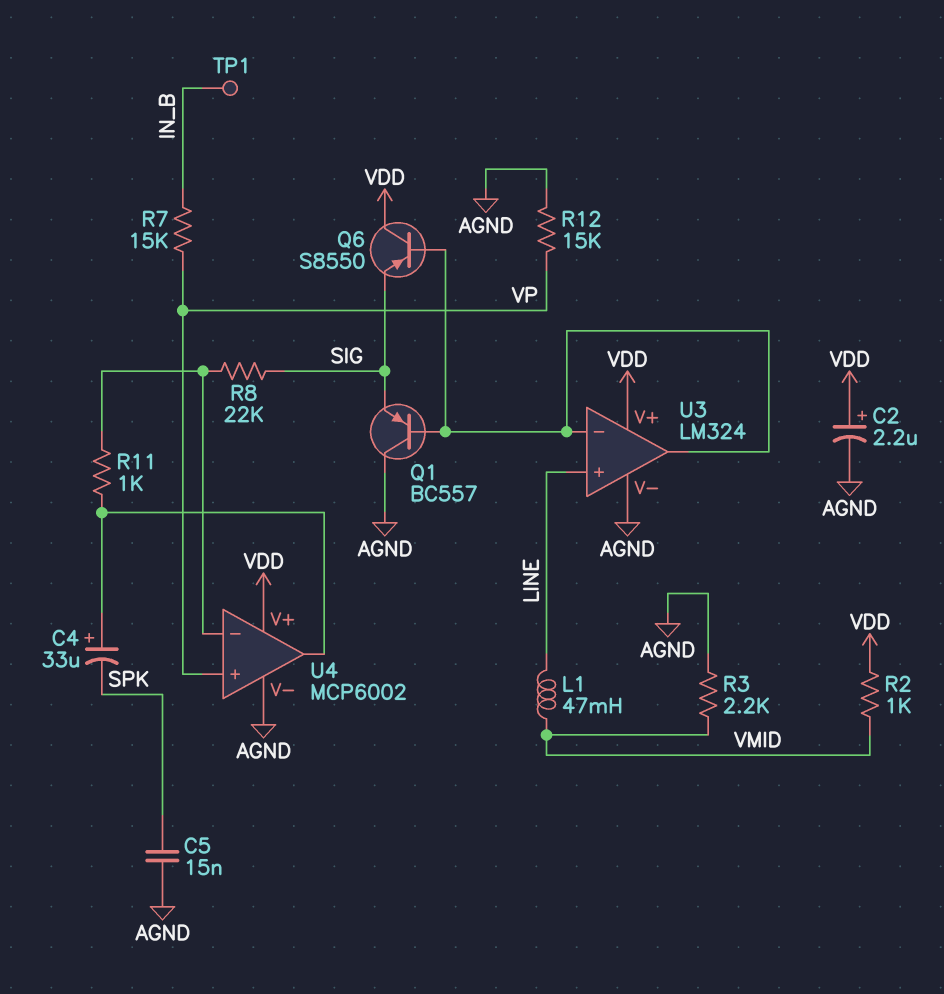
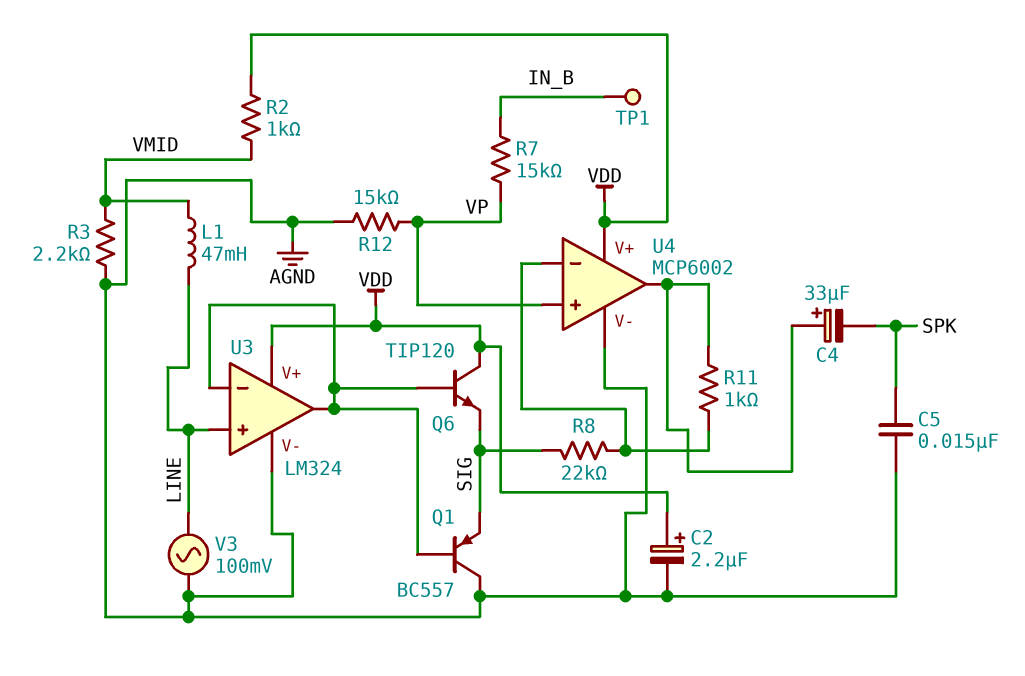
Q6: PNP S8550 (B U3/in-, C VDD, E SIG) -> NPN TIP120 (B U3/in-, C VDD, E SIG)
V3: none -> AC 100mV (AGND, LINE)

